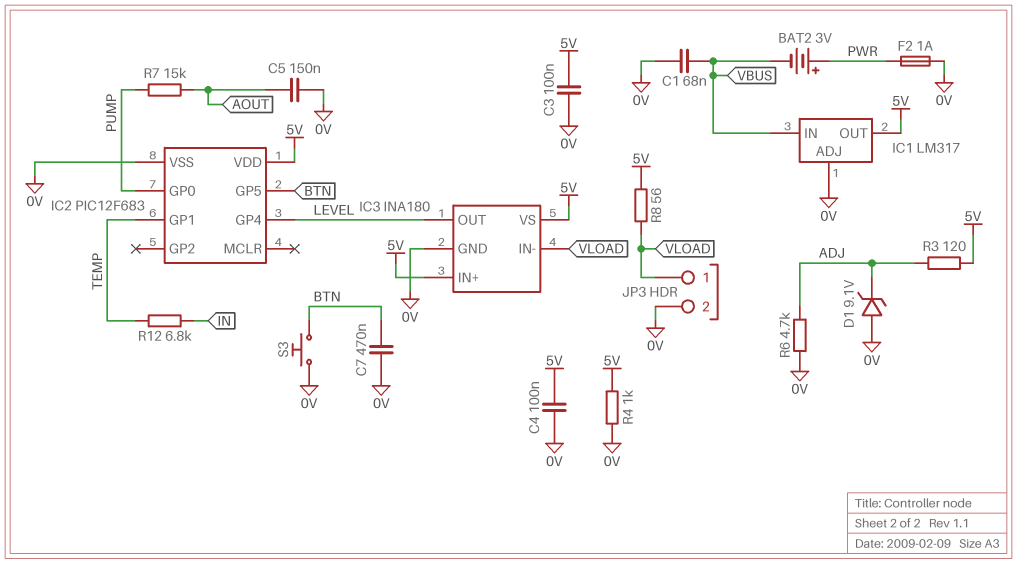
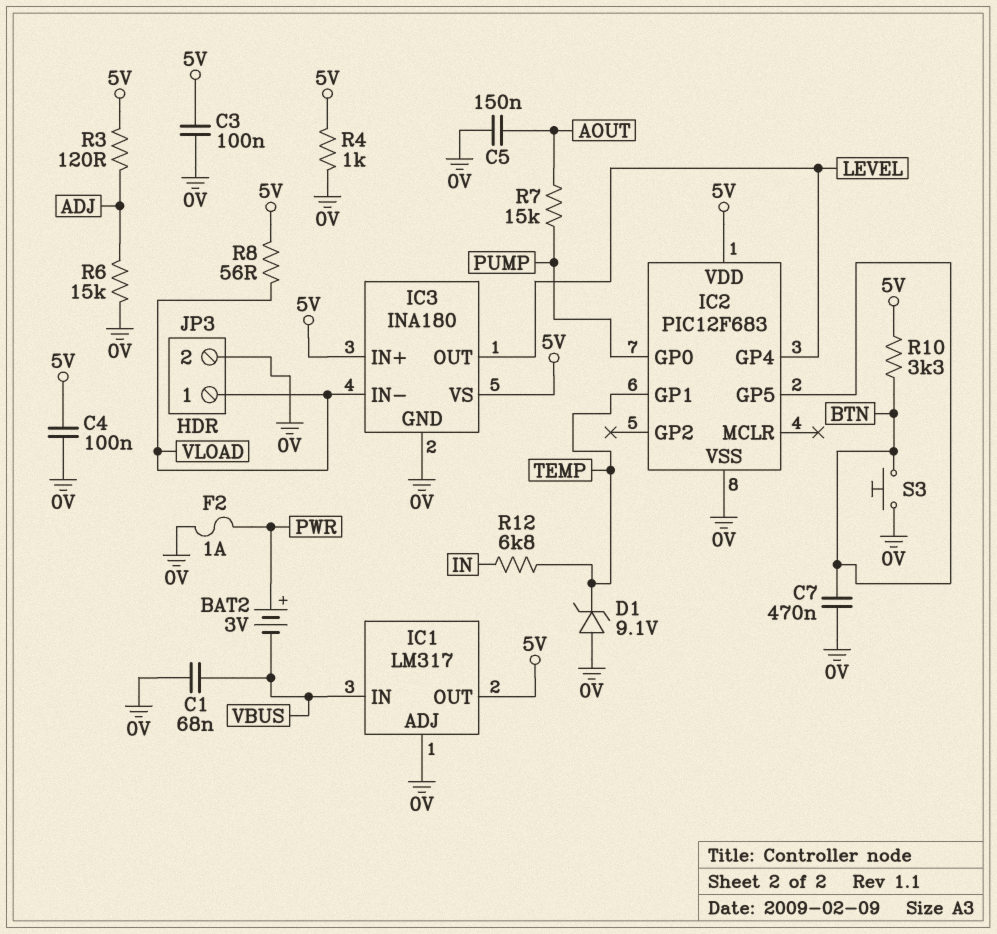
D1: zener 9.1V (A 0V, K ADJ) -> zener 9.1V (A 0V, K TEMP)
R6: 4.7k (0V, ADJ) -> 15k (0V, ADJ)
R10: none -> 3.3k (5V, BTN)

